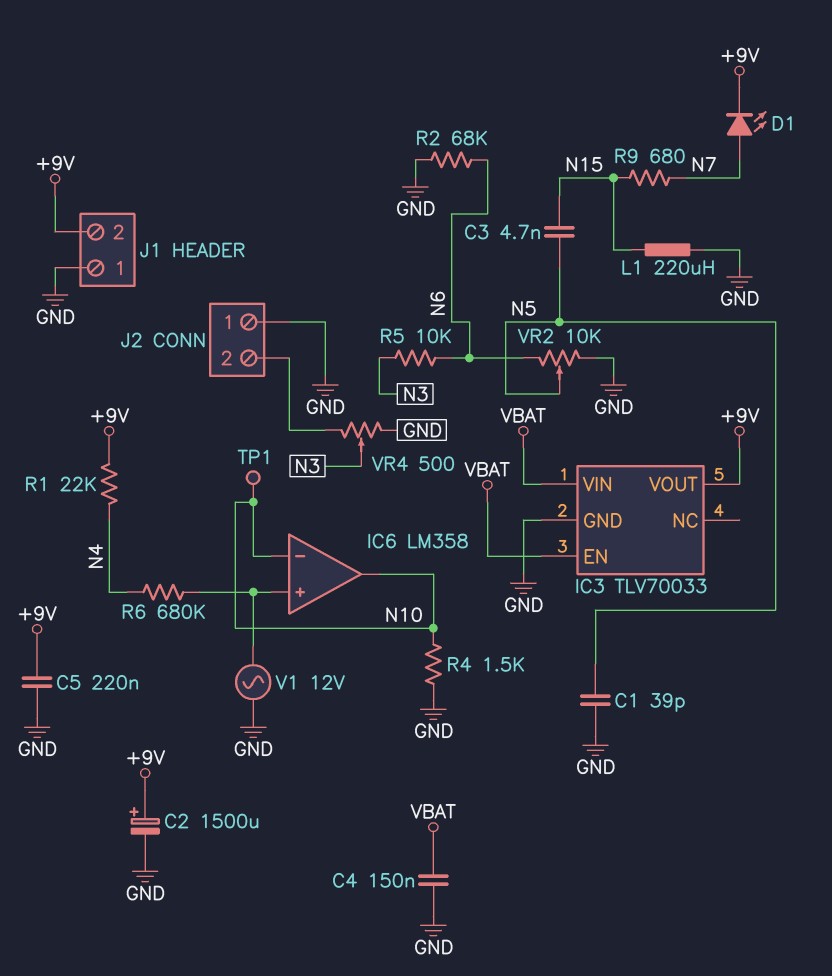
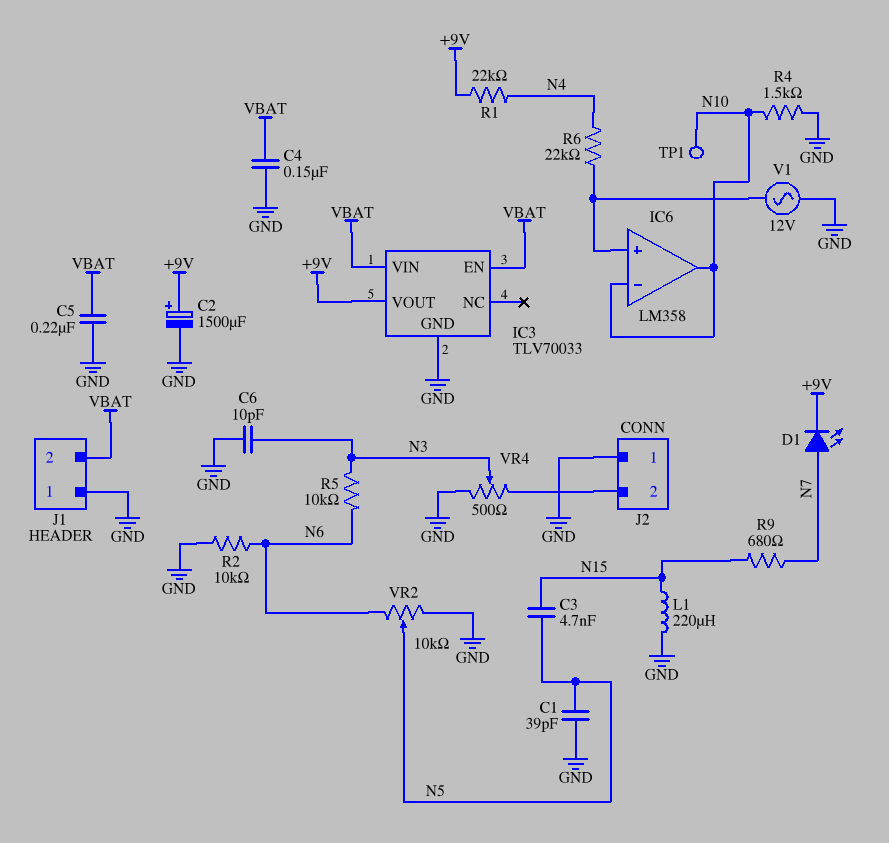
C5: 220nF (+9V, GND) -> 220nF (GND, VBAT)
C6: none -> 10pF (GND, N3)
J1 pin 2: +9V -> VBAT
R2: 68k (GND, N6) -> 10k (GND, N6)
R6: 680k (IC6/in+, N4) -> 22k (IC6/in+, N4)

